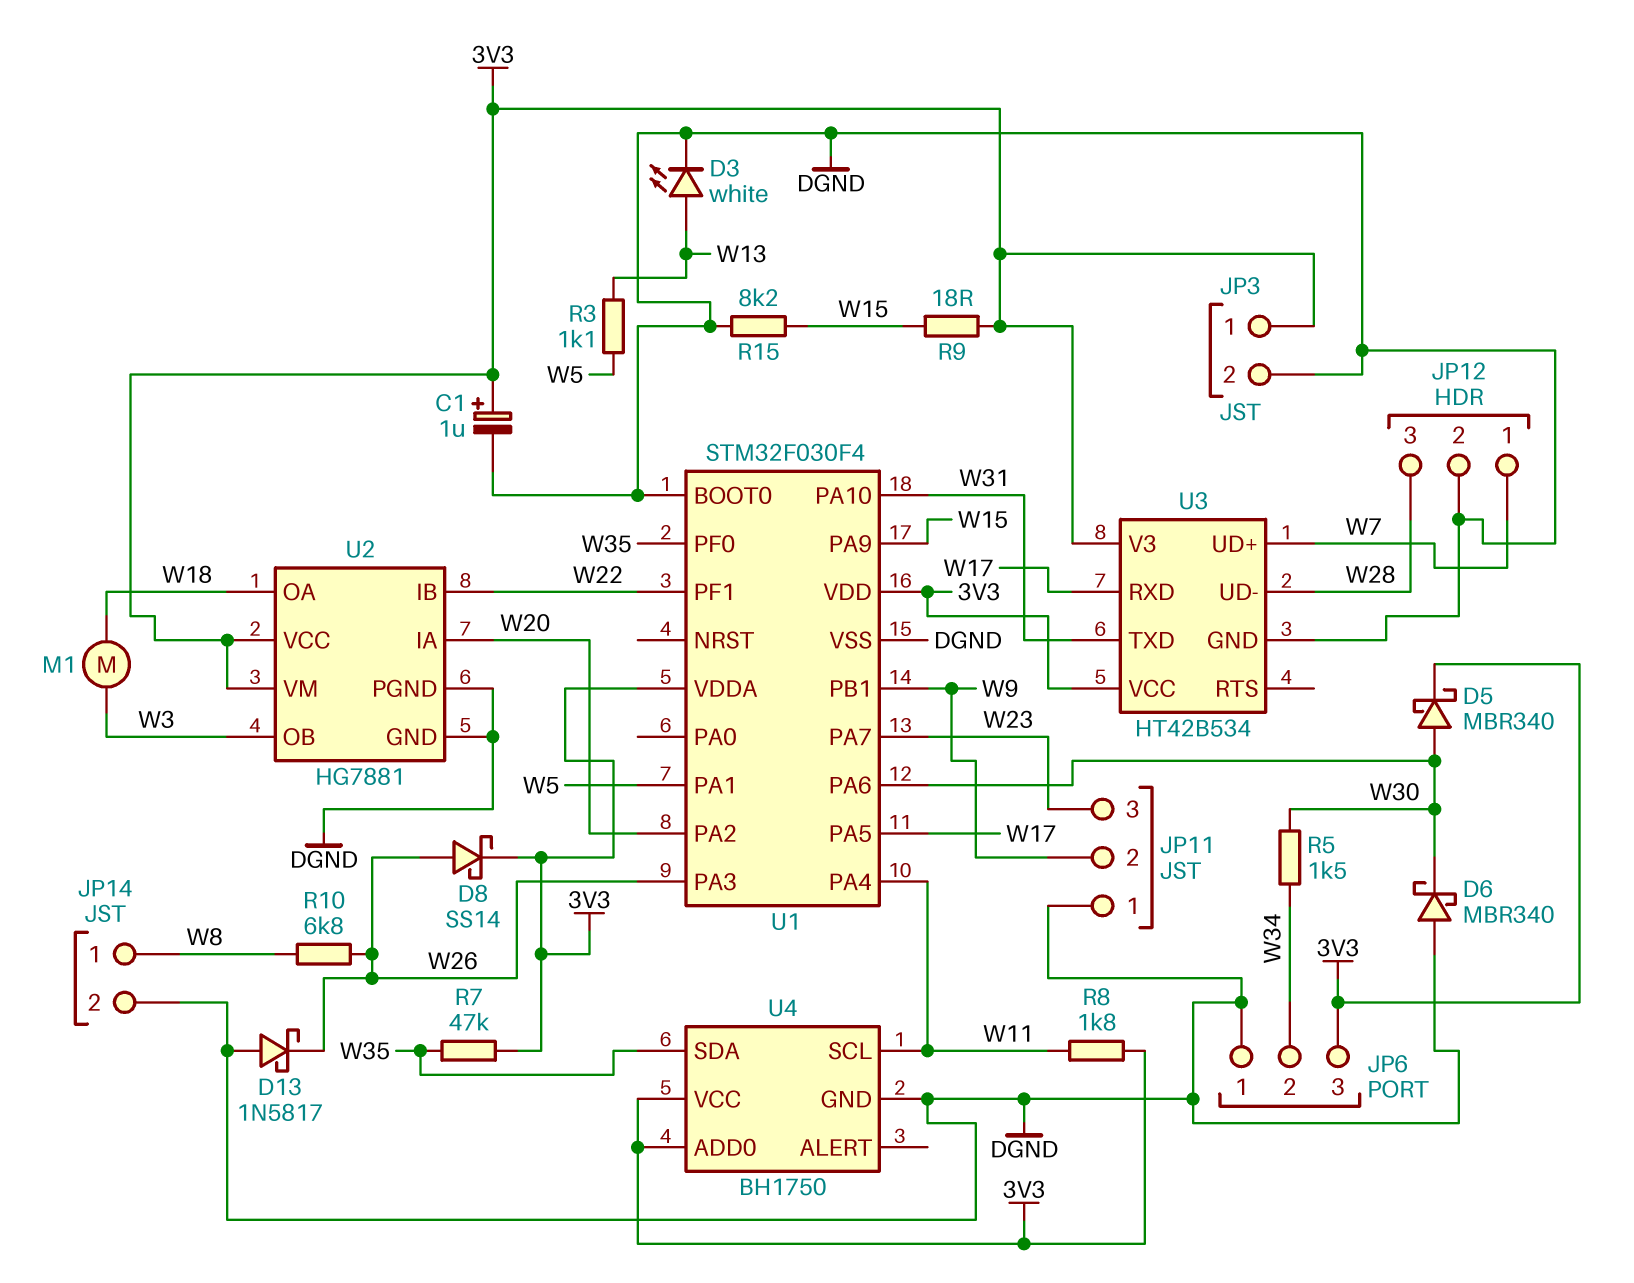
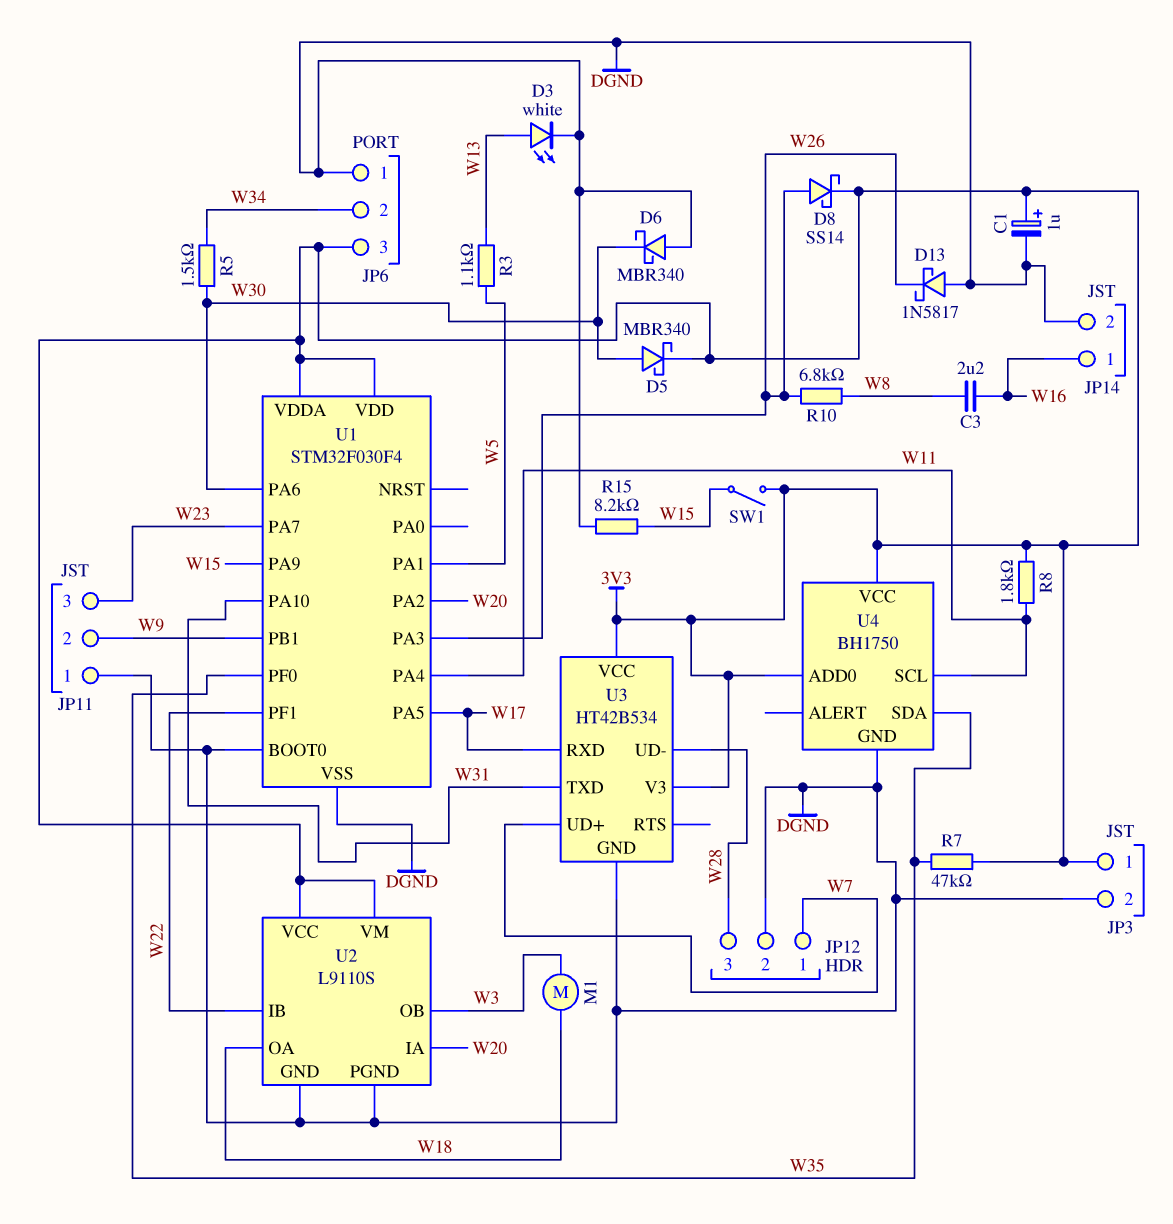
C3: none -> 2.2uF (W8, W16)
JP14 pin 1: W8 -> W16
R9: 18 (3V3, W15) -> none
SW1: none -> switch (3V3, W15)
U2: HG7881 -> L9110S

